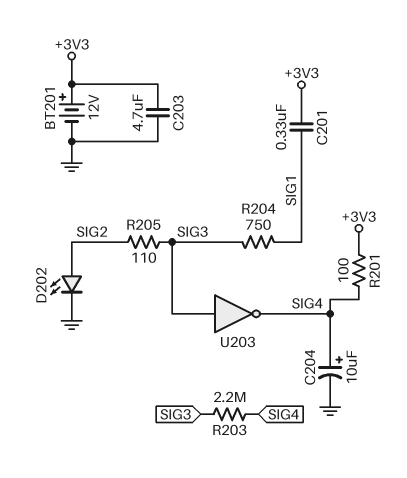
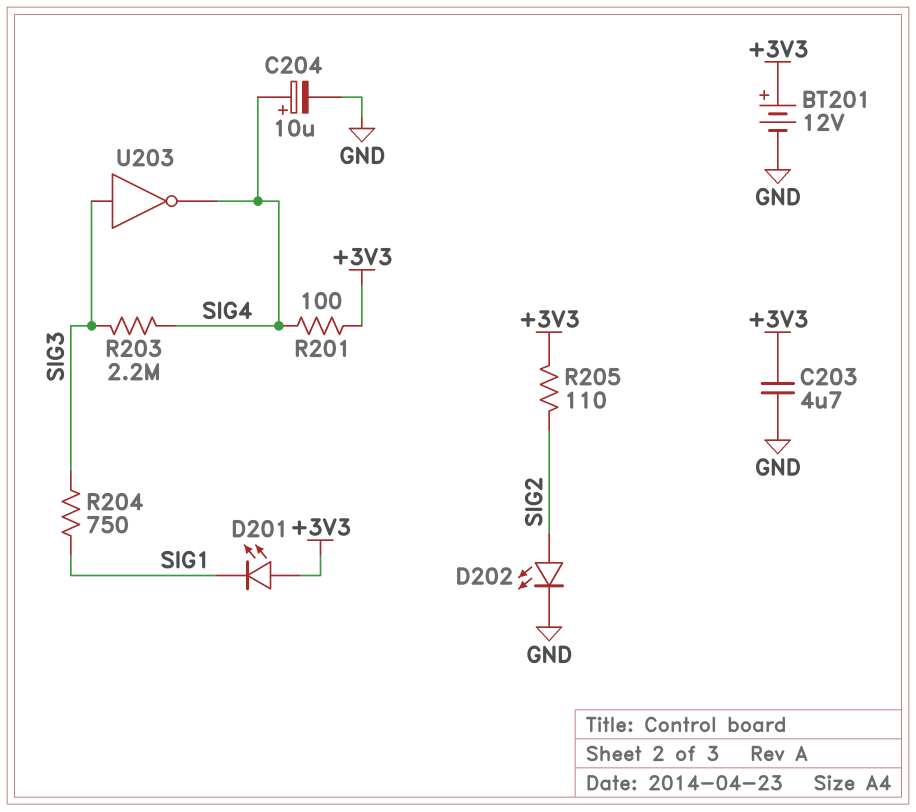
C201: 330nF (+3V3, SIG1) -> none
D201: none -> LED (A +3V3, K SIG1)
R205: 110 (SIG2, SIG3) -> 110 (+3V3, SIG2)

